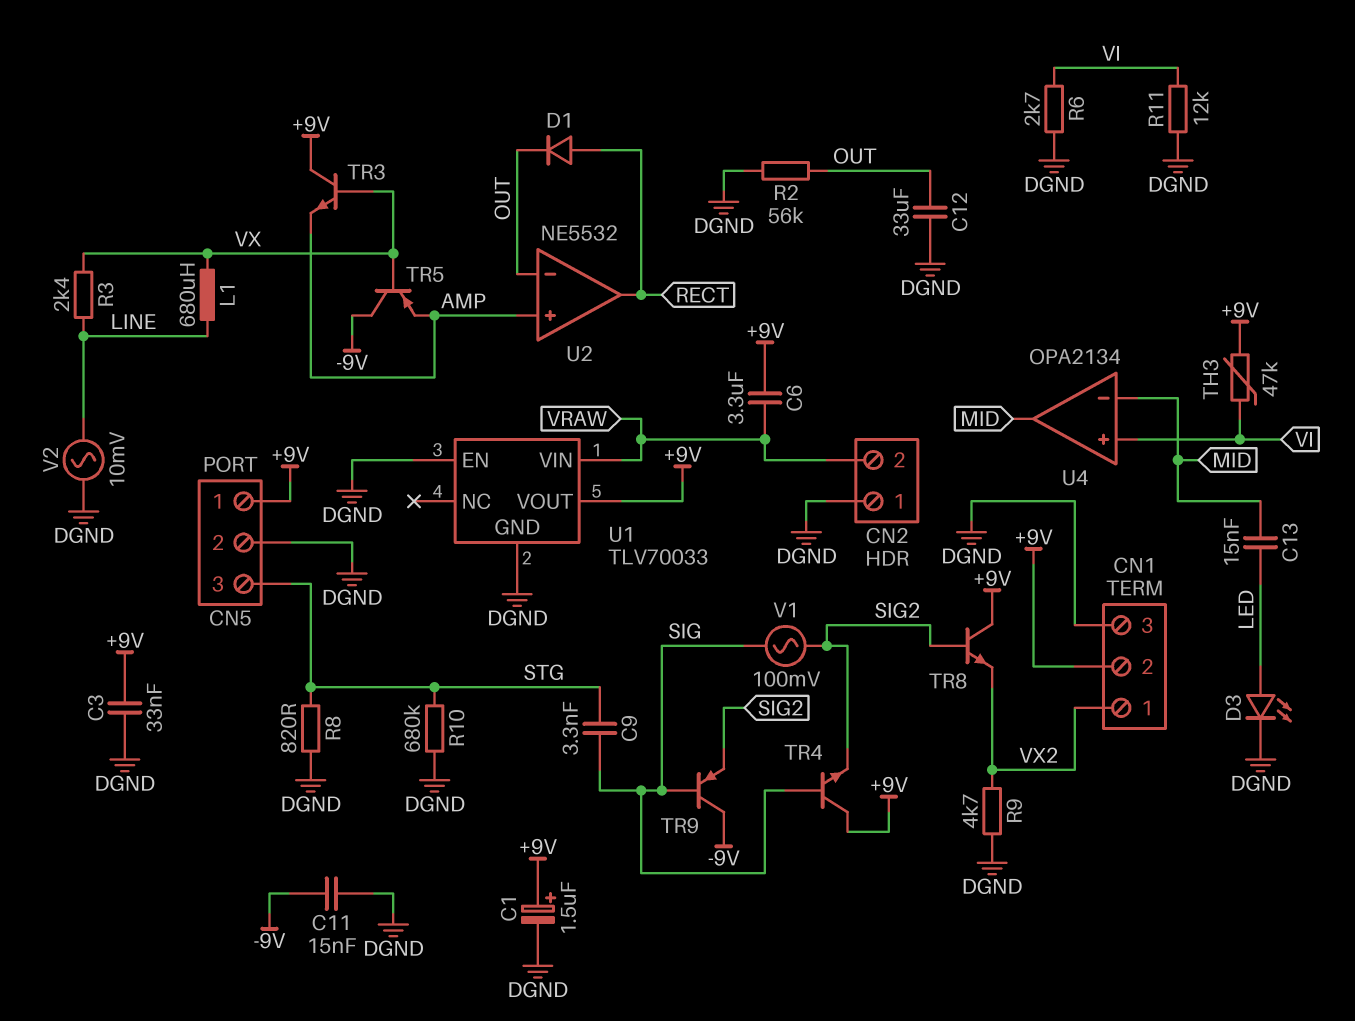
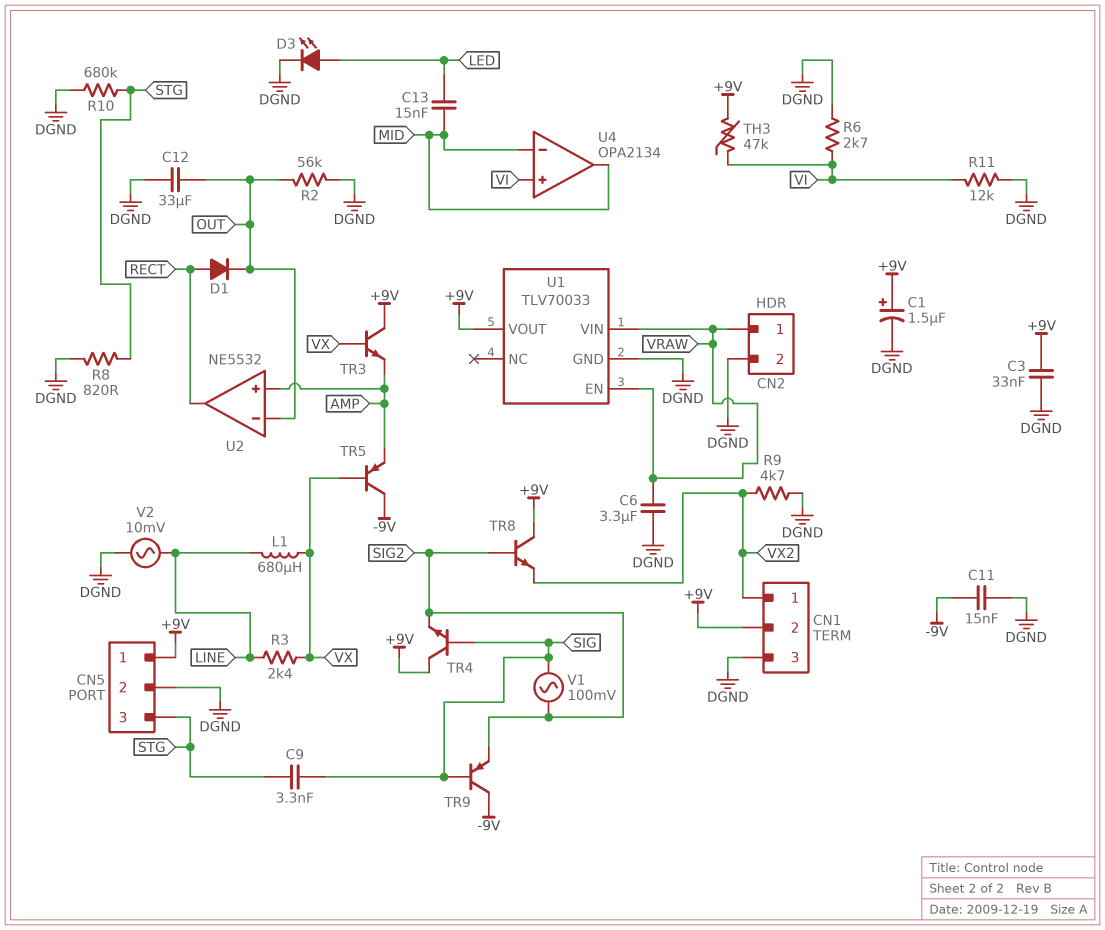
C6: 3.3uF (+9V, VRAW) -> 3.3uF (DGND, VRAW)
CN2 pin 1: DGND -> VRAW
CN2 pin 2: VRAW -> DGND
U1 pin EN: DGND -> VRAW

